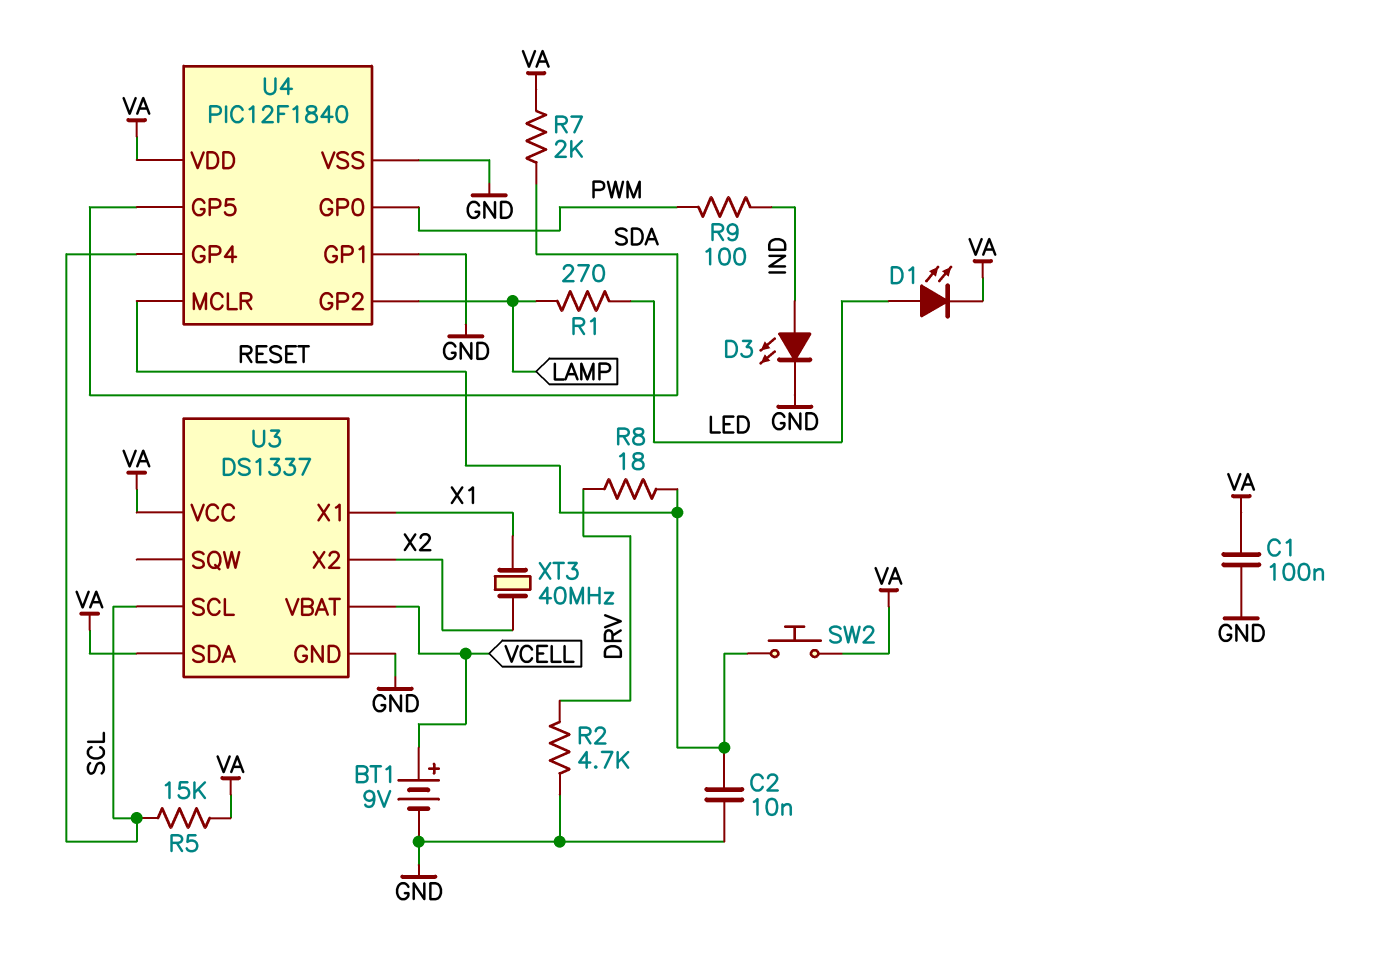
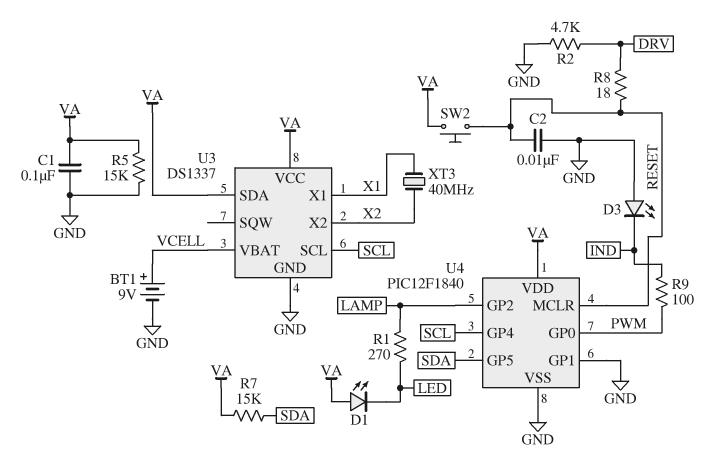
D1: LED (A LED, K VA) -> LED (A VA, K LED)
D3: LED (A IND, K GND) -> LED (A GND, K IND)
R5: 15k (SCL, VA) -> 15k (GND, VA)
R7: 2k (SDA, VA) -> 15k (SDA, VA)

